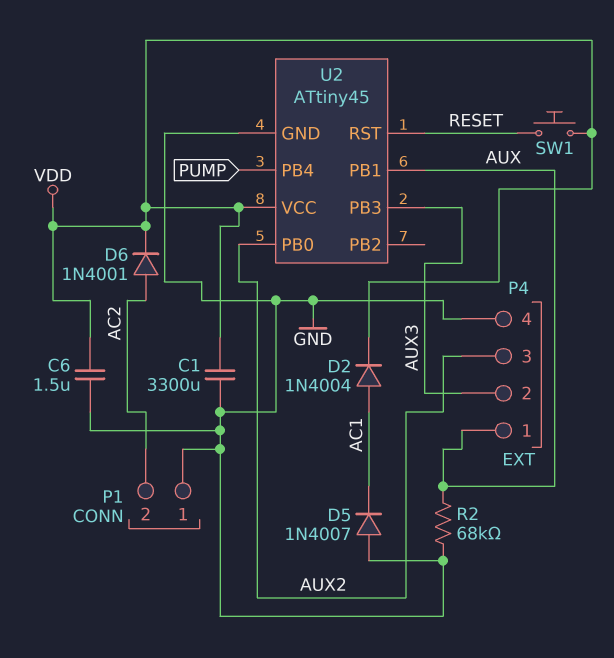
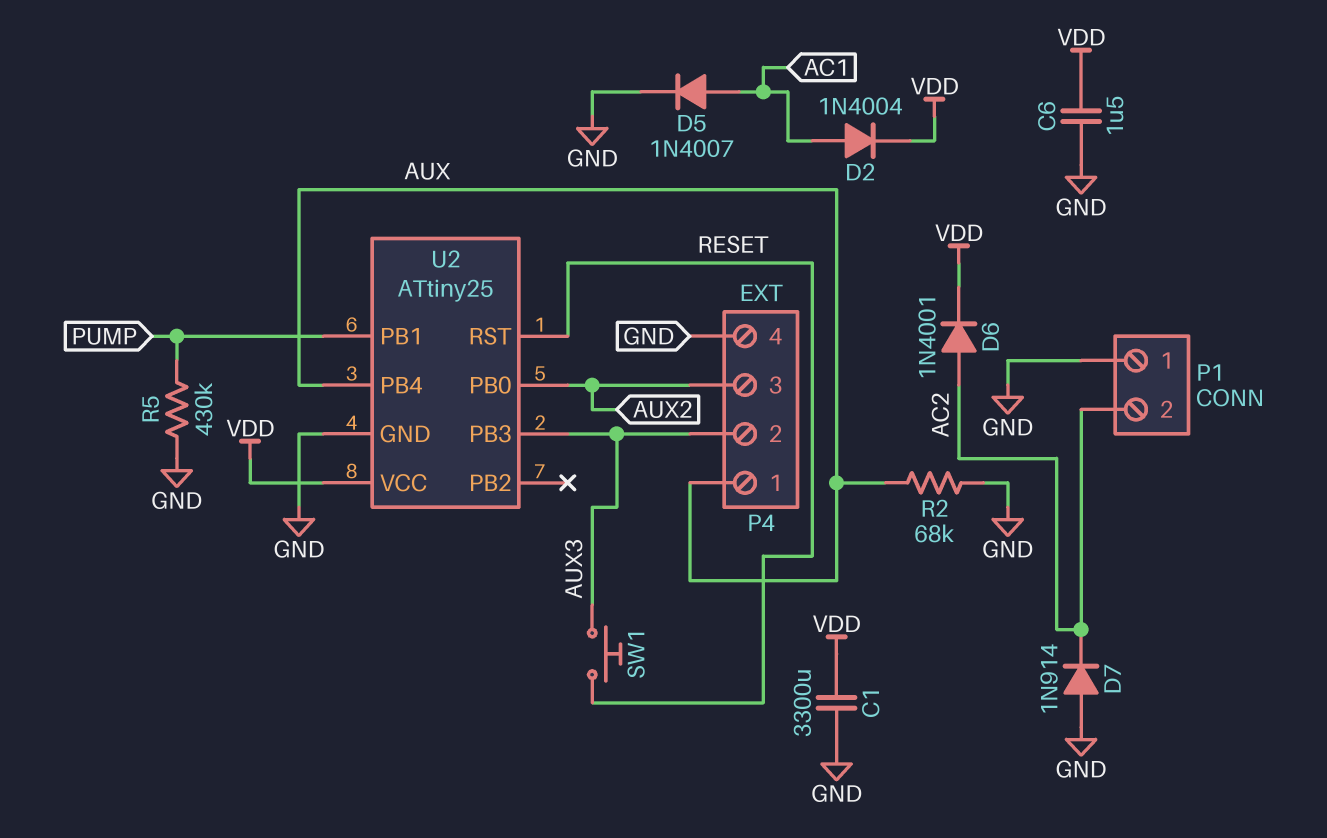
D5: diode 1N4007 (A GND, K AC1) -> diode 1N4007 (A AC1, K GND)
D7: none -> diode 1N914 (A GND, K AC2)
R5: none -> 430k (GND, PUMP)
SW1: button (RESET, VDD) -> button (AUX3, RESET)
U2: ATtiny45 -> ATtiny25
U2 pin PB1: AUX -> PUMP
U2 pin PB4: PUMP -> AUX

